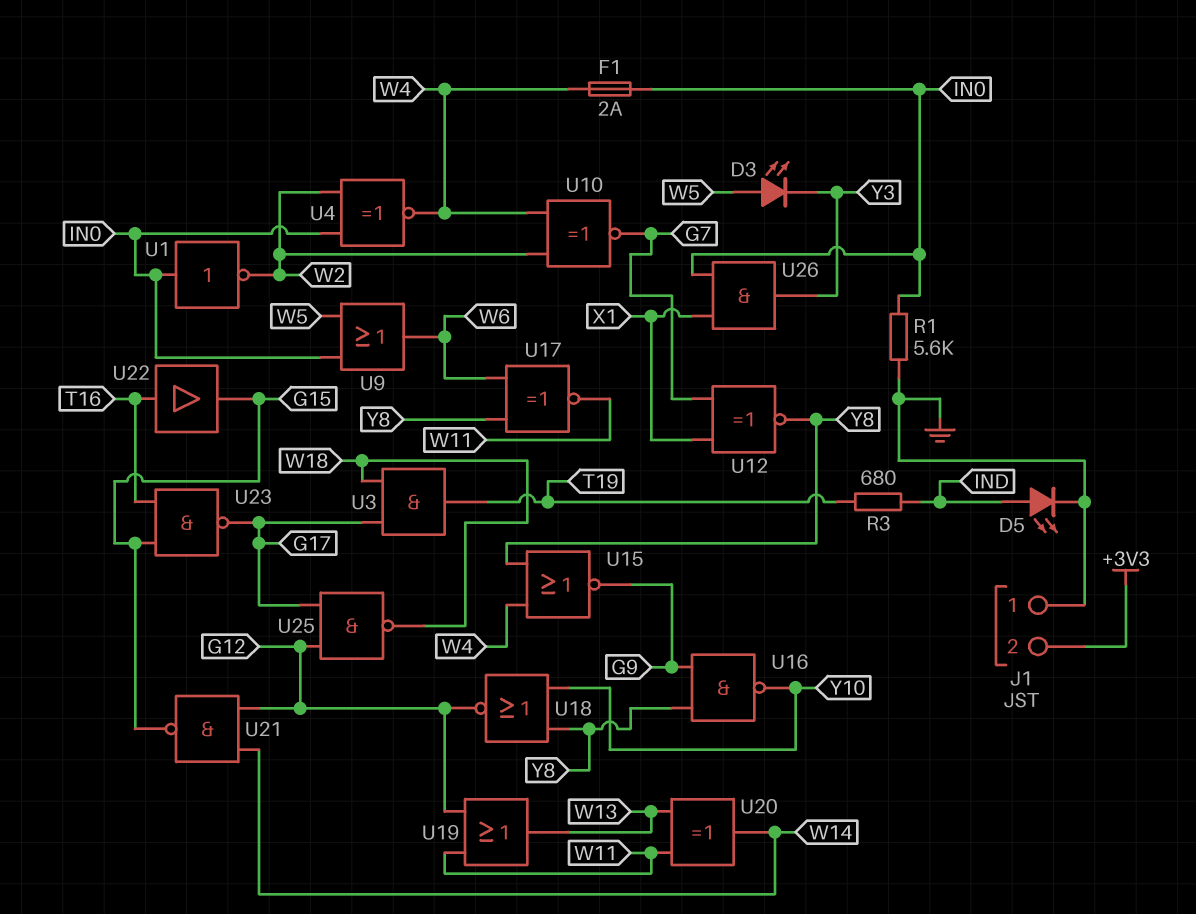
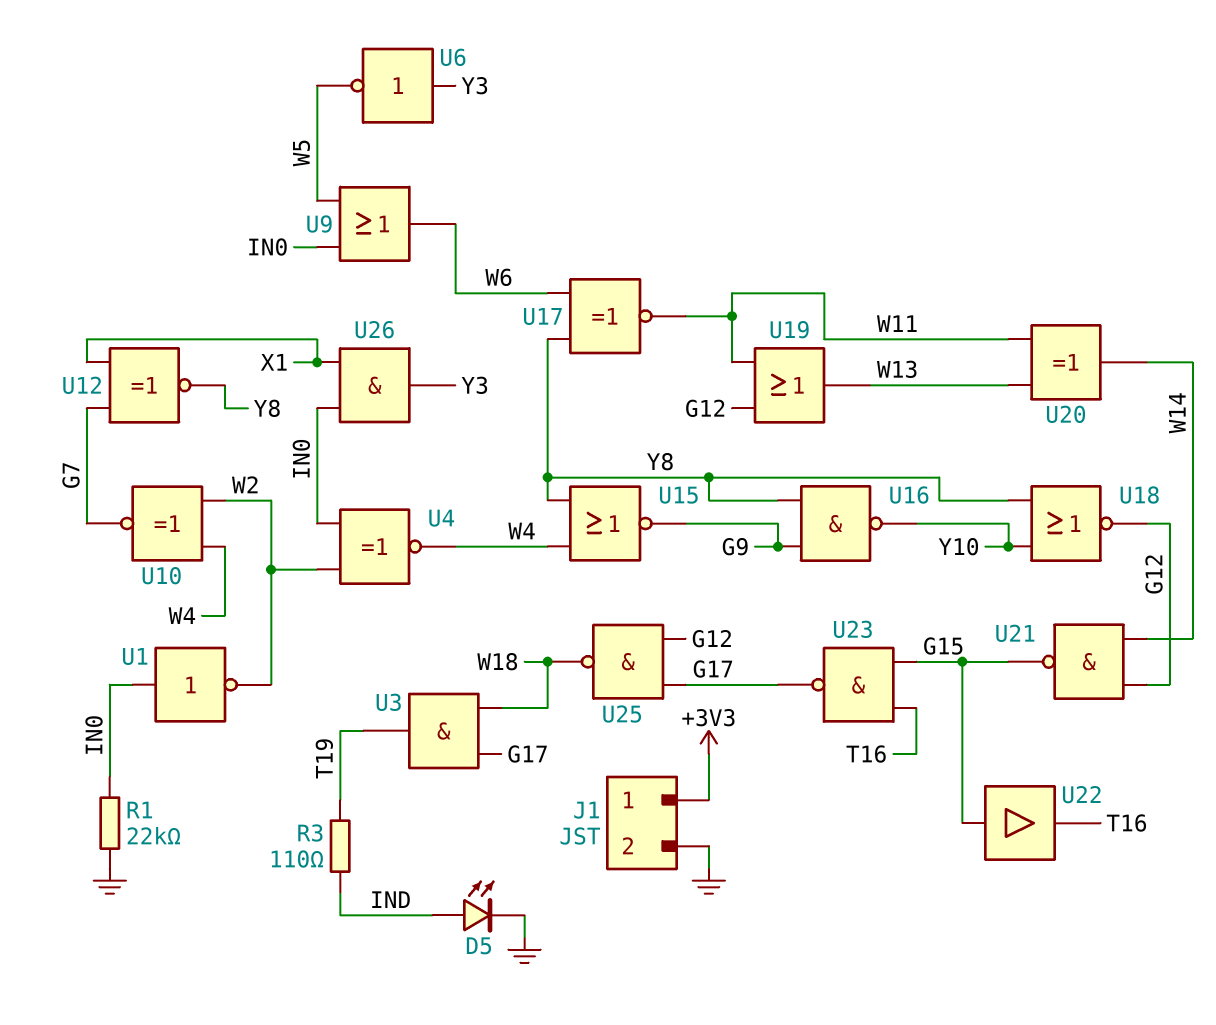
D3: LED (A W5, K Y3) -> none
F1: 2A (IN0, W4) -> none
J1 pin 1: GND -> +3V3
J1 pin 2: +3V3 -> GND
R1: 5.6k (GND, IN0) -> 22k (GND, IN0)
R3: 680 (IND, T19) -> 110 (IND, T19)
U6: none -> NOT (in Y3, out W5)
U22: buffer (in T16, out G15) -> buffer (in G15, out T16)

